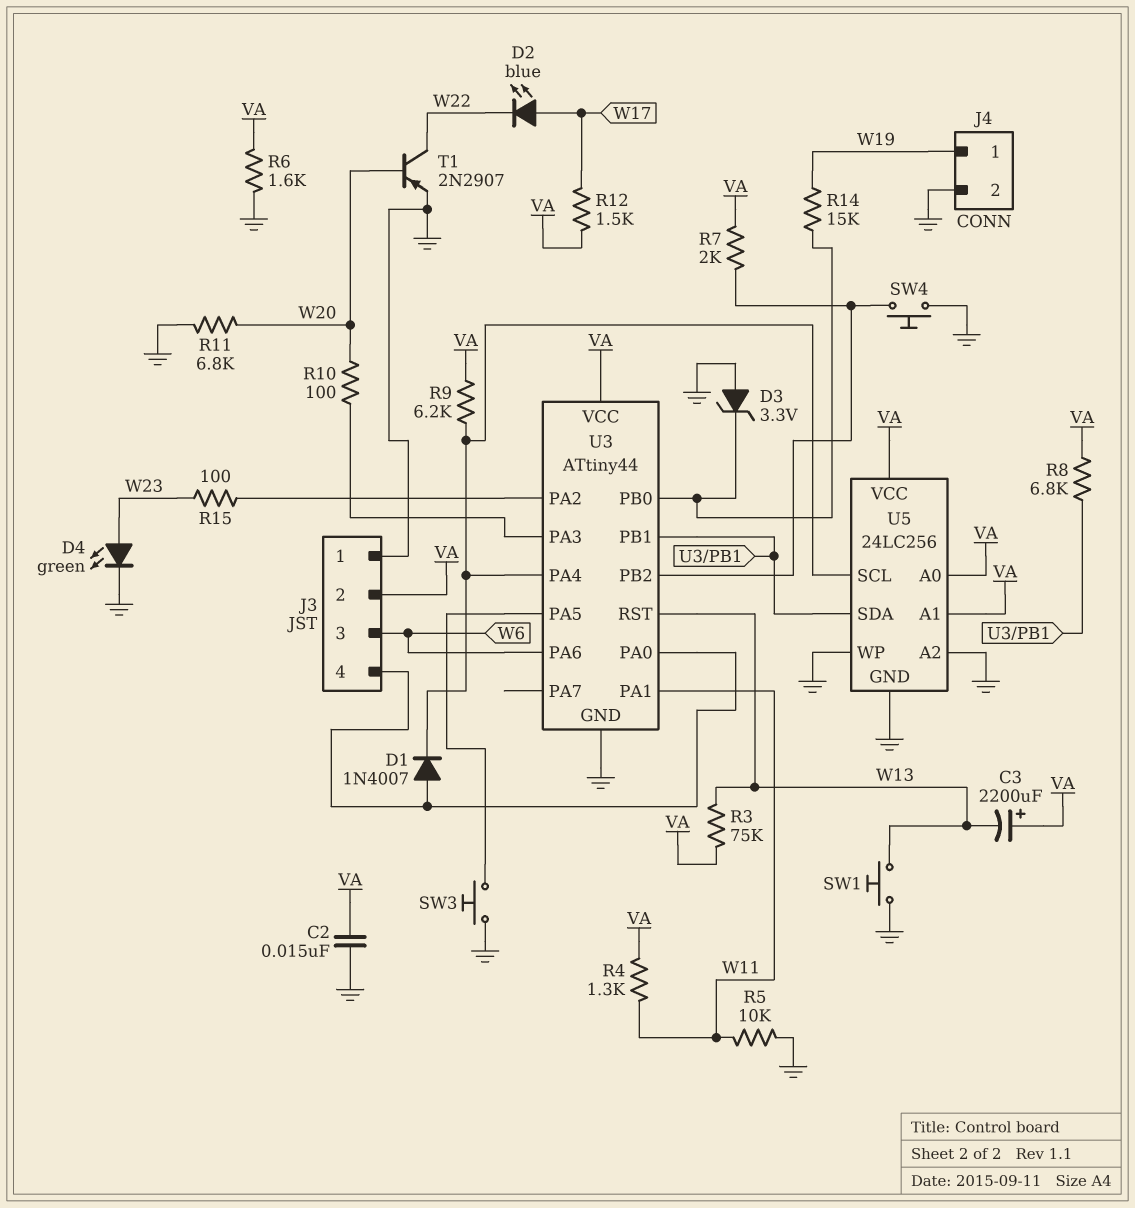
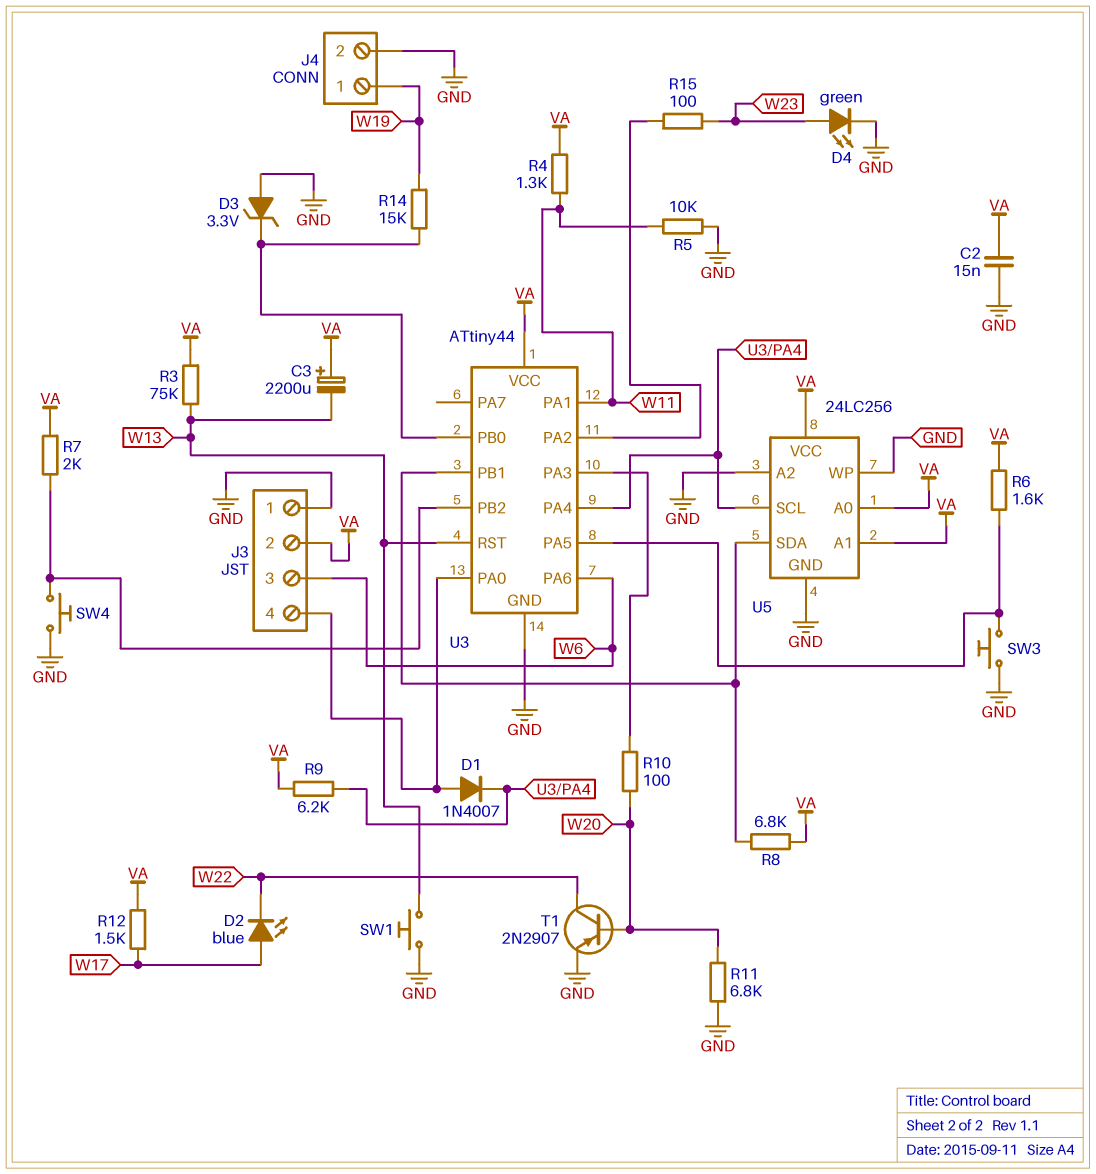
R6: 1.6k (GND, VA) -> 1.6k (U3/PA5, VA)

